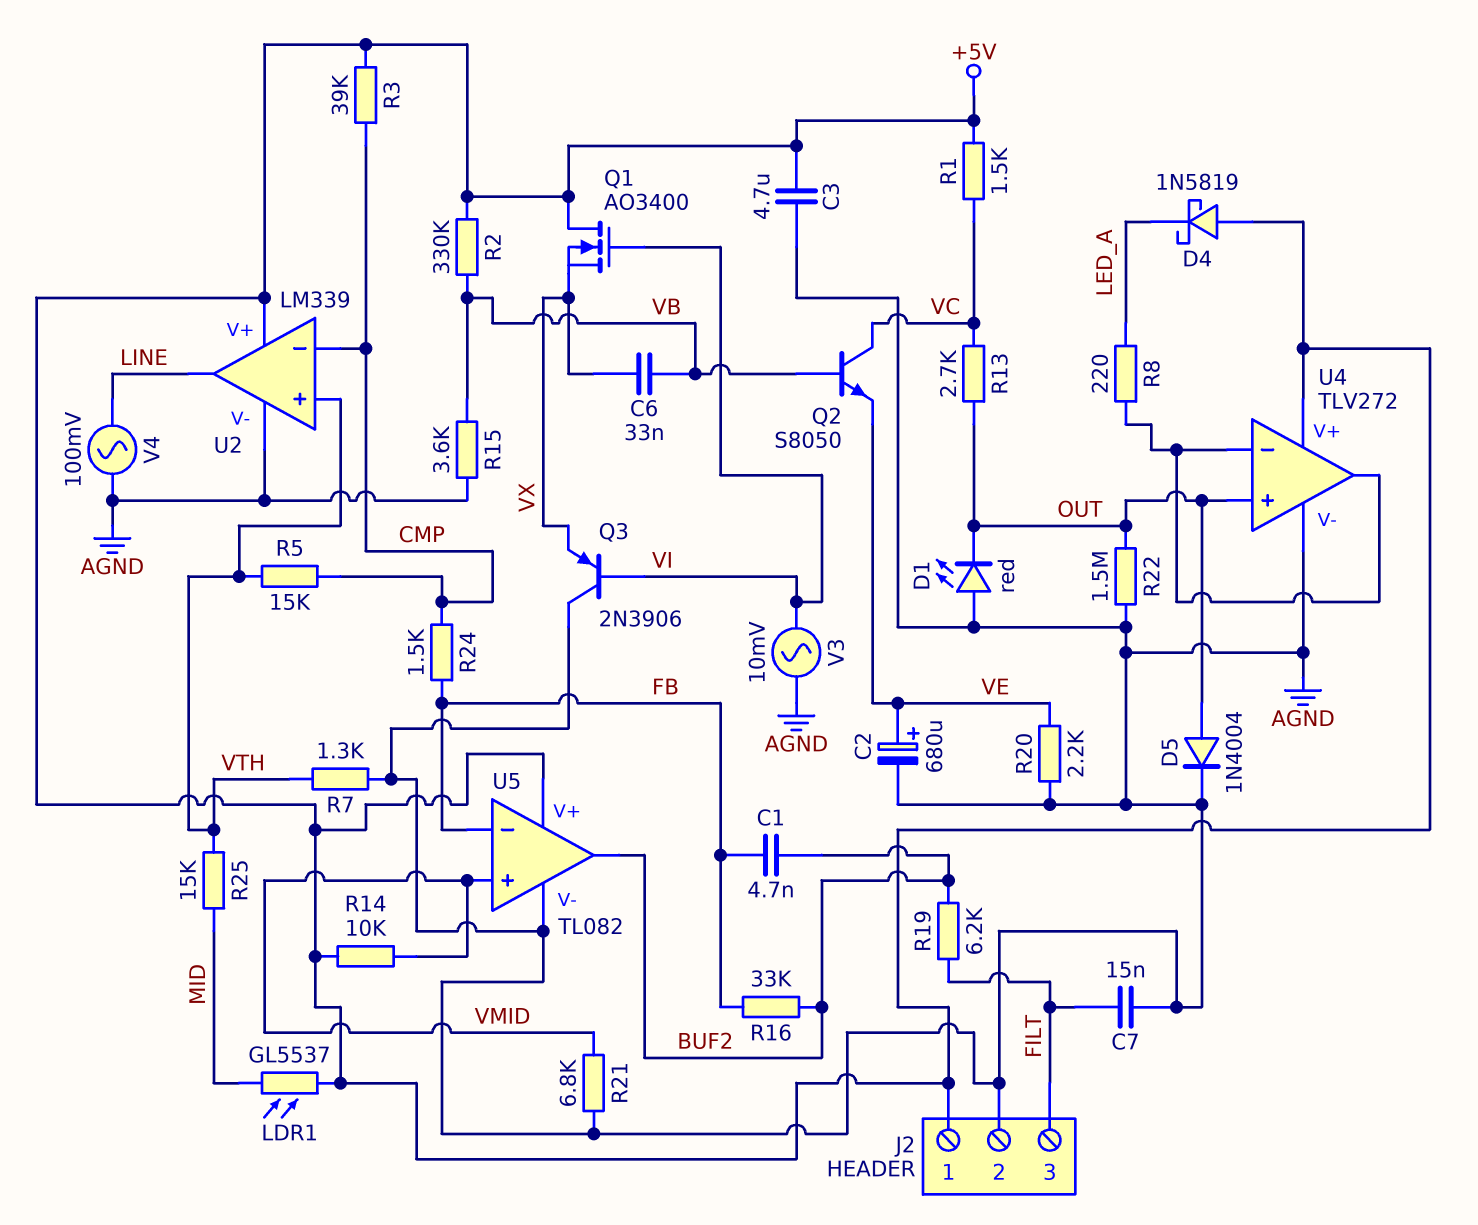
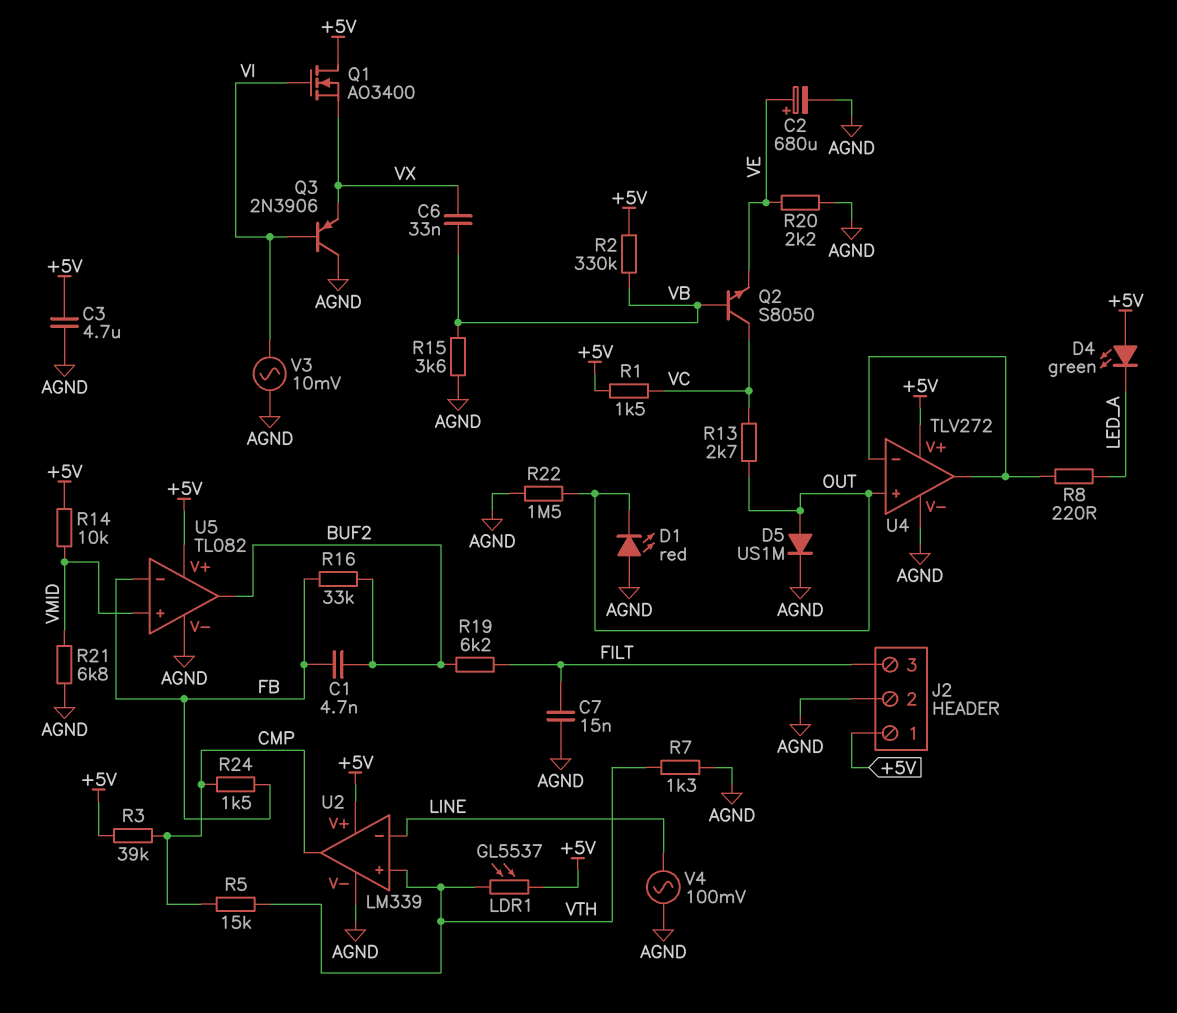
D4: schottky 1N5819 (A +5V, K LED_A) -> LED green (A +5V, K LED_A)
D5: diode 1N4004 (A OUT, K AGND) -> diode US1M (A OUT, K AGND)
LDR1: GL5537 (+5V, MID) -> GL5537 (+5V, VTH)
R25: 15k (MID, VTH) -> none
U2 pin in-: CMP -> LINE
U2 pin out: LINE -> CMP

